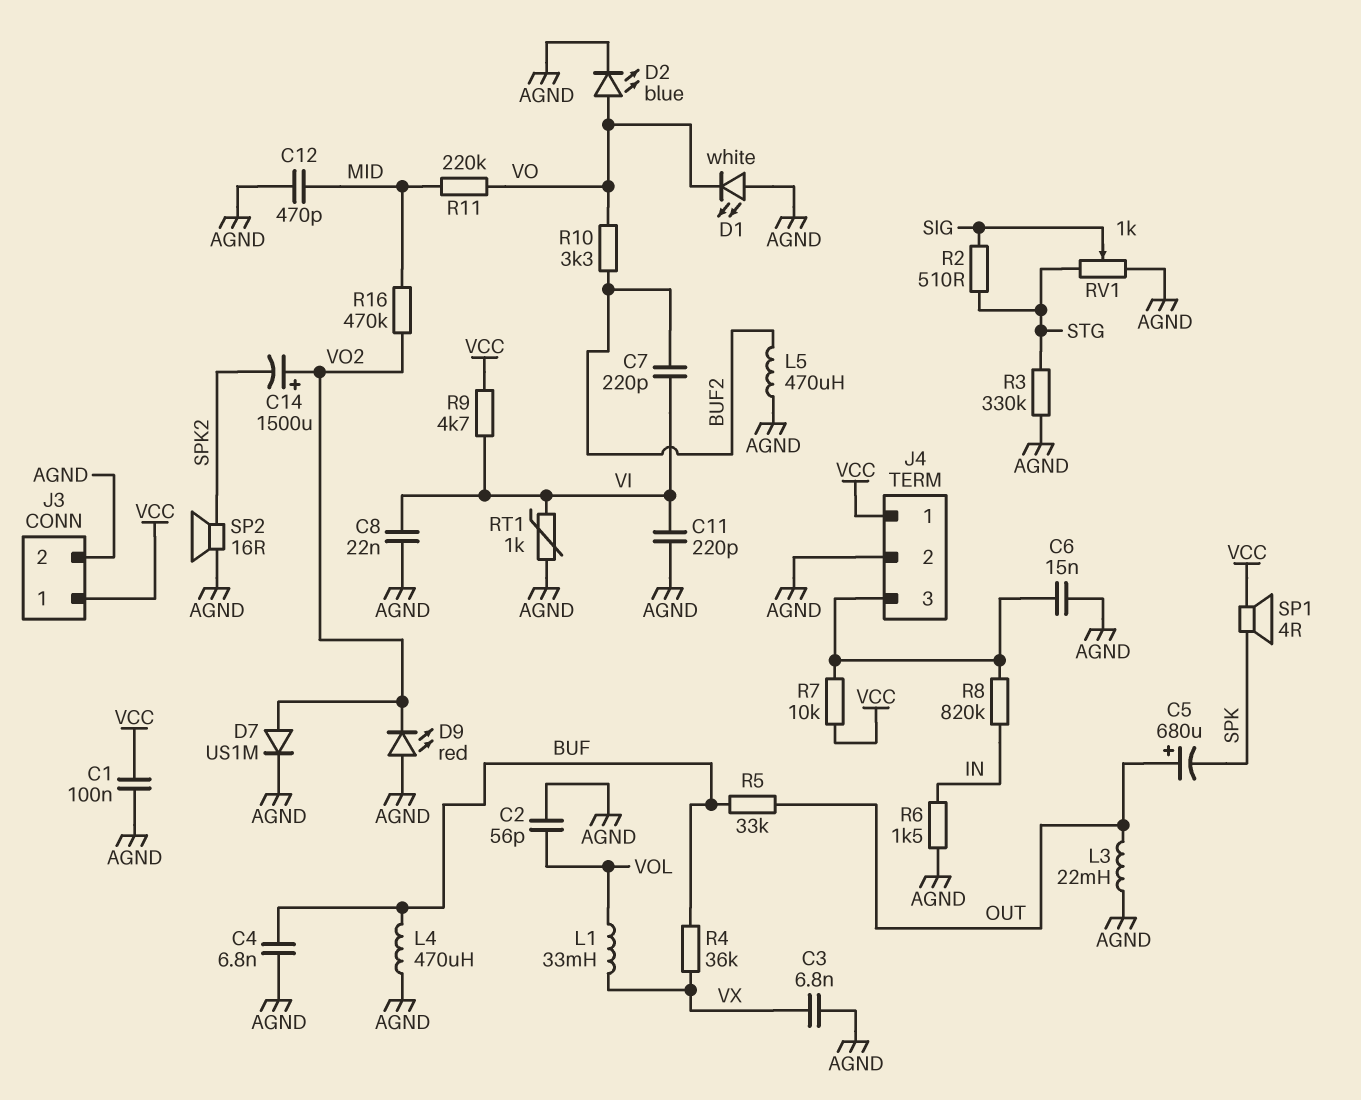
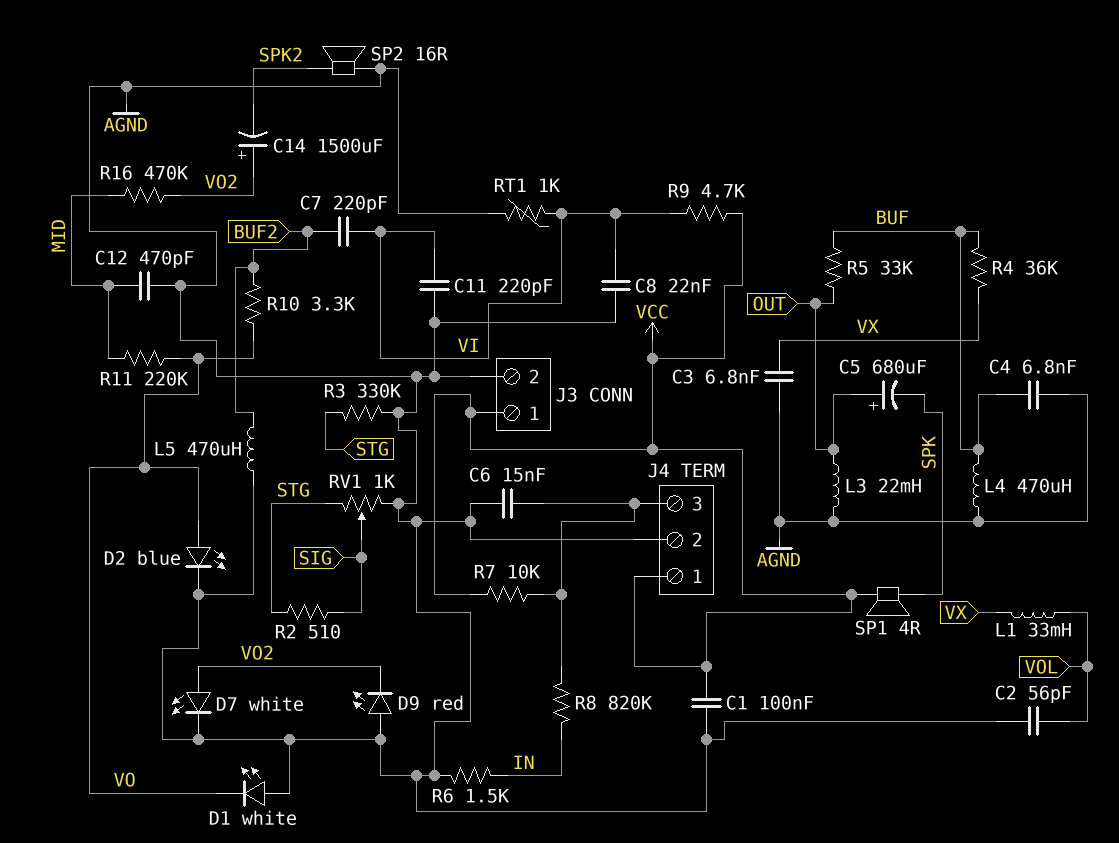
D7: diode US1M (A VO2, K AGND) -> LED white (A VO2, K AGND)

